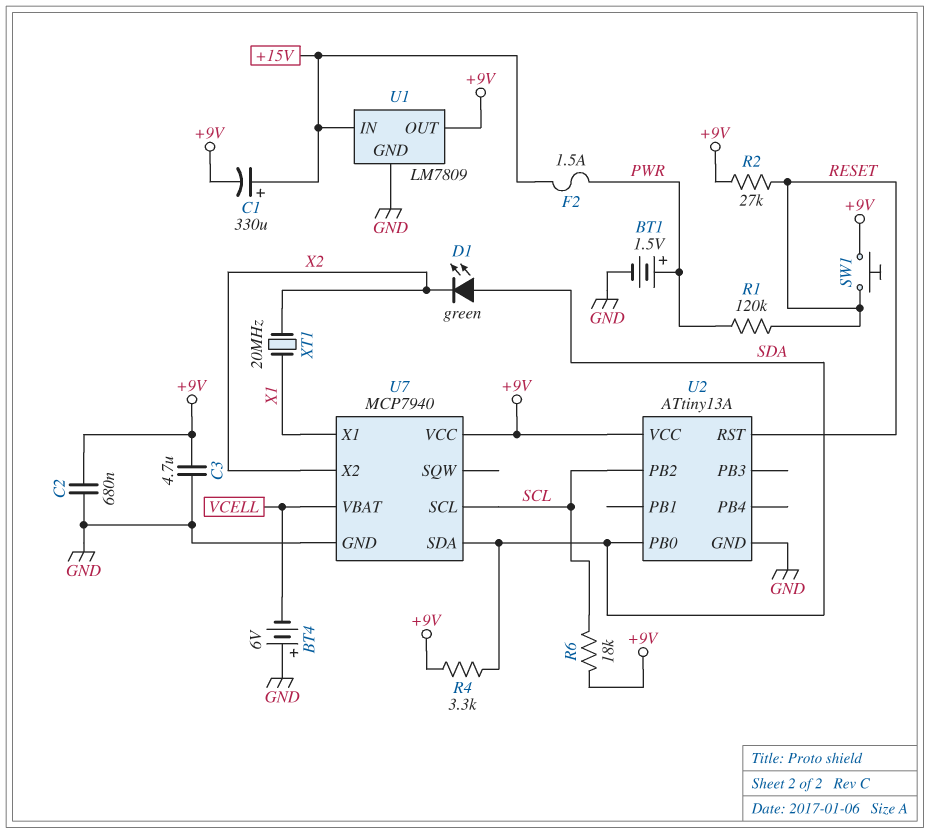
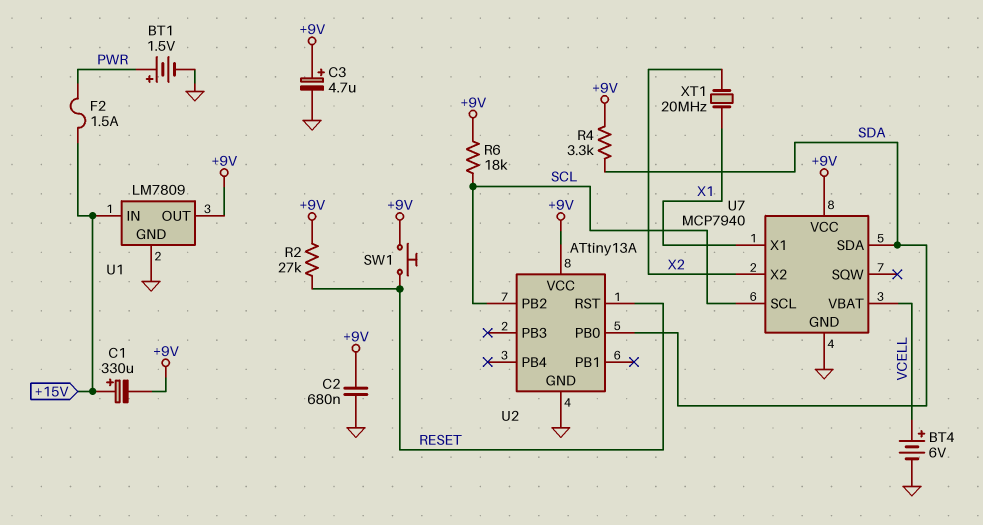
BT4: 6V (plus GND, minus VCELL) -> 6V (plus VCELL, minus GND)
C3: 4.7uF (+9V, GND) -> 4.7uF (plus +9V, minus GND)
D1: LED green (A SDA, K X2) -> none
R1: 120k (PWR, RESET) -> none

